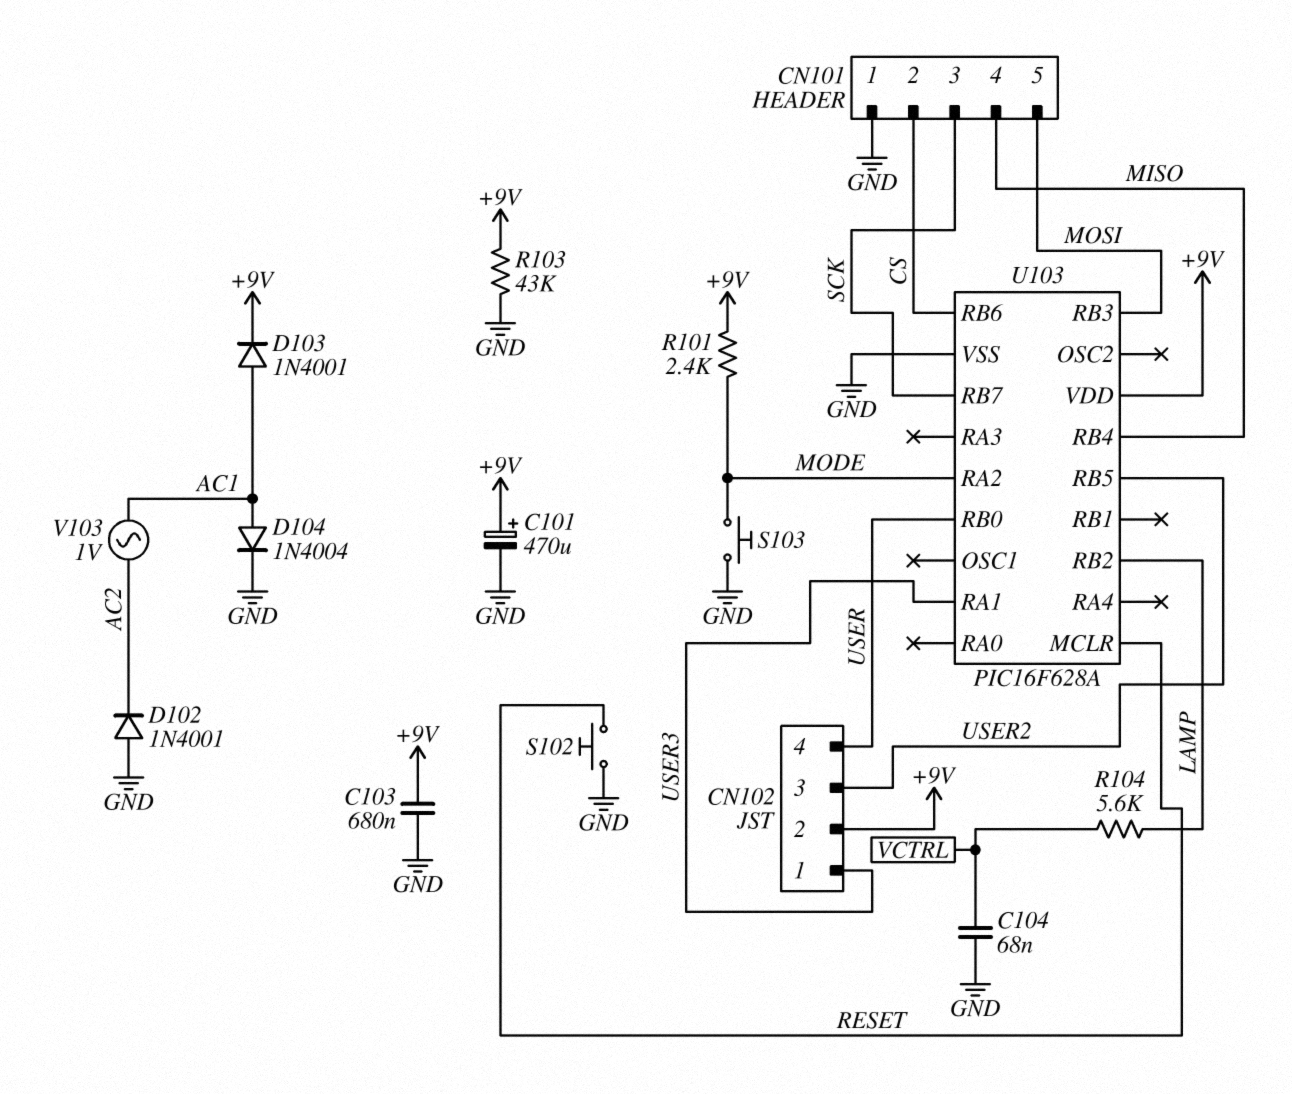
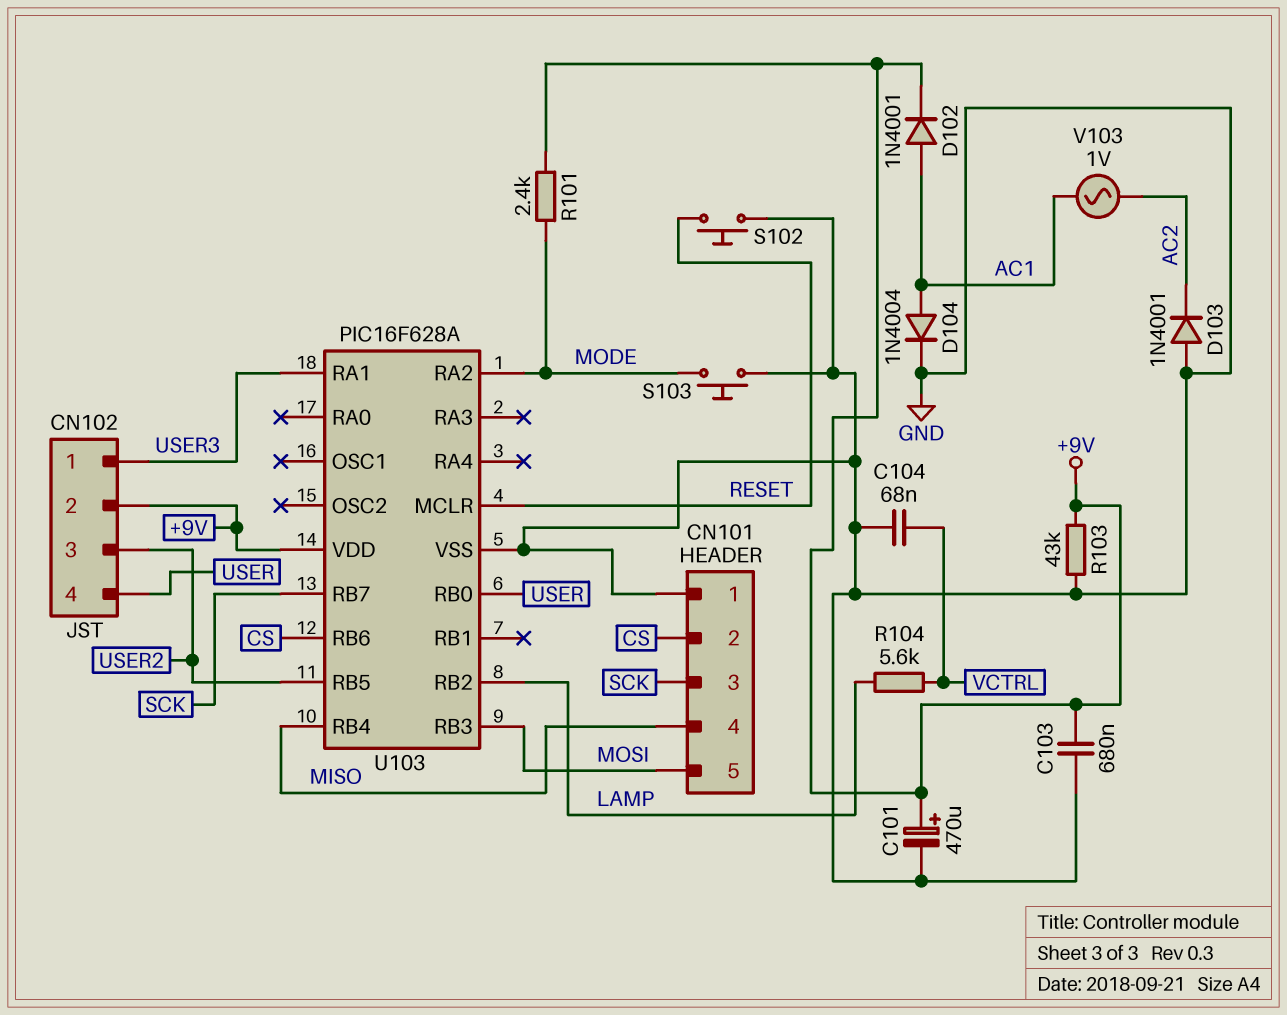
D102: diode 1N4001 (A GND, K AC2) -> diode 1N4001 (A AC1, K +9V)
D103: diode 1N4001 (A AC1, K +9V) -> diode 1N4001 (A GND, K AC2)

